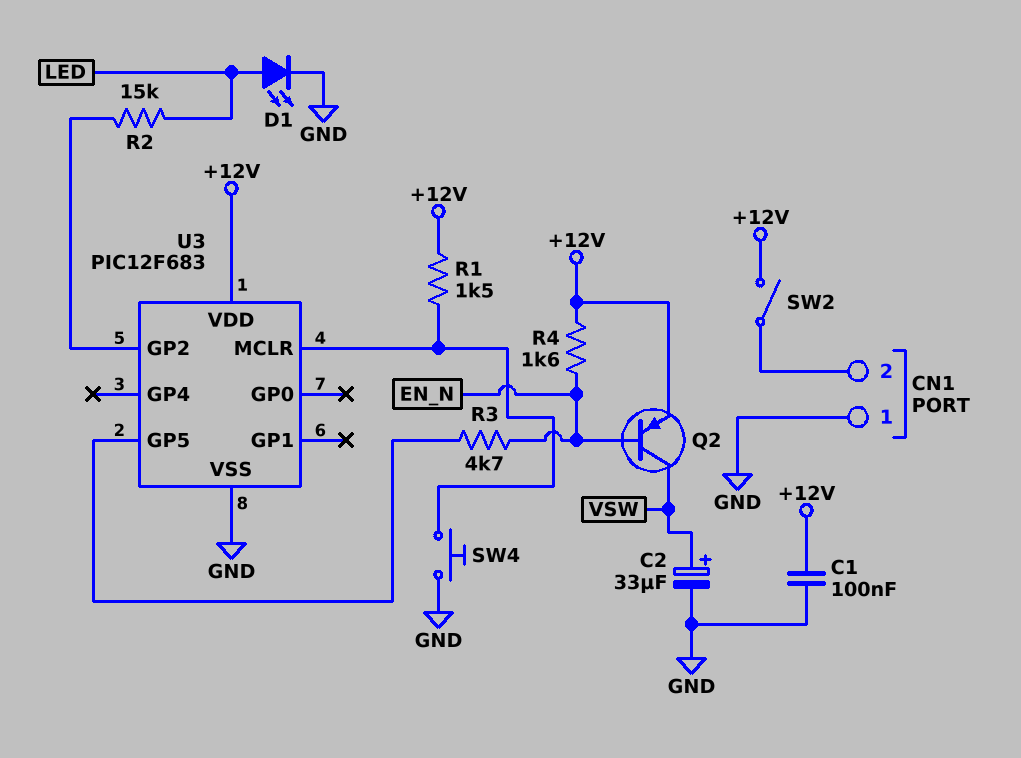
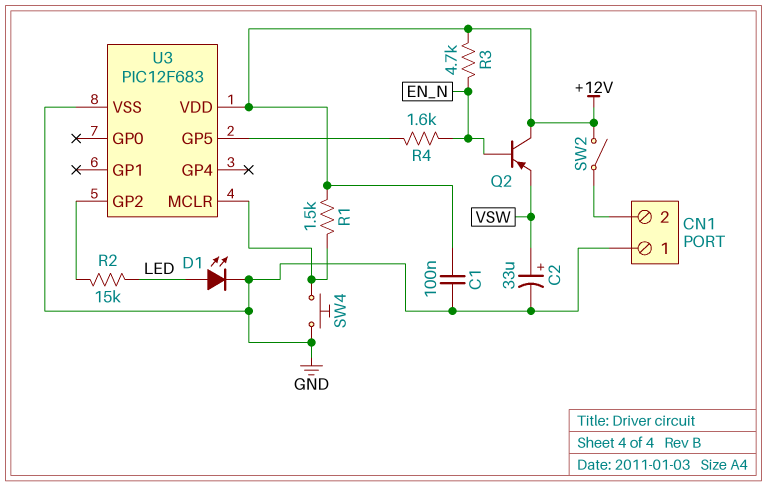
Q2: PNP (B EN_N, C VSW, E +12V) -> PNP (B EN_N, C +12V, E VSW)
R3: 4.7k (EN_N, U3/GP5) -> 4.7k (+12V, EN_N)
R4: 1.6k (+12V, EN_N) -> 1.6k (EN_N, U3/GP5)

